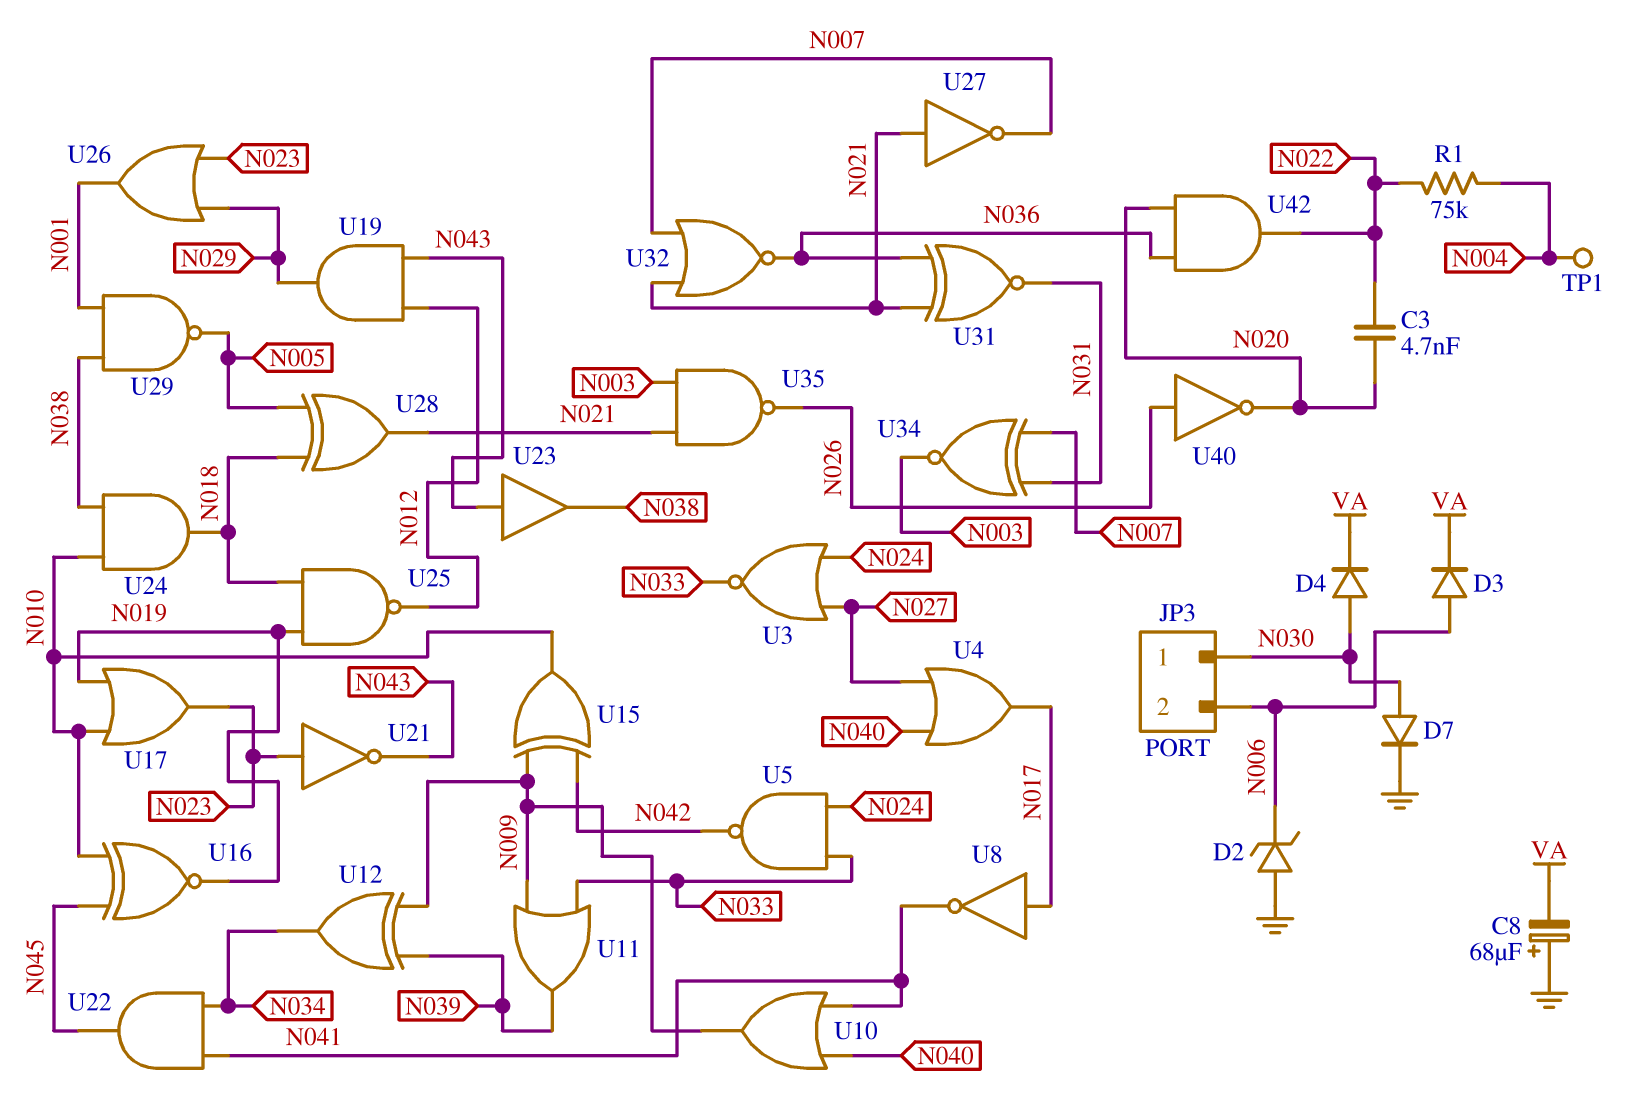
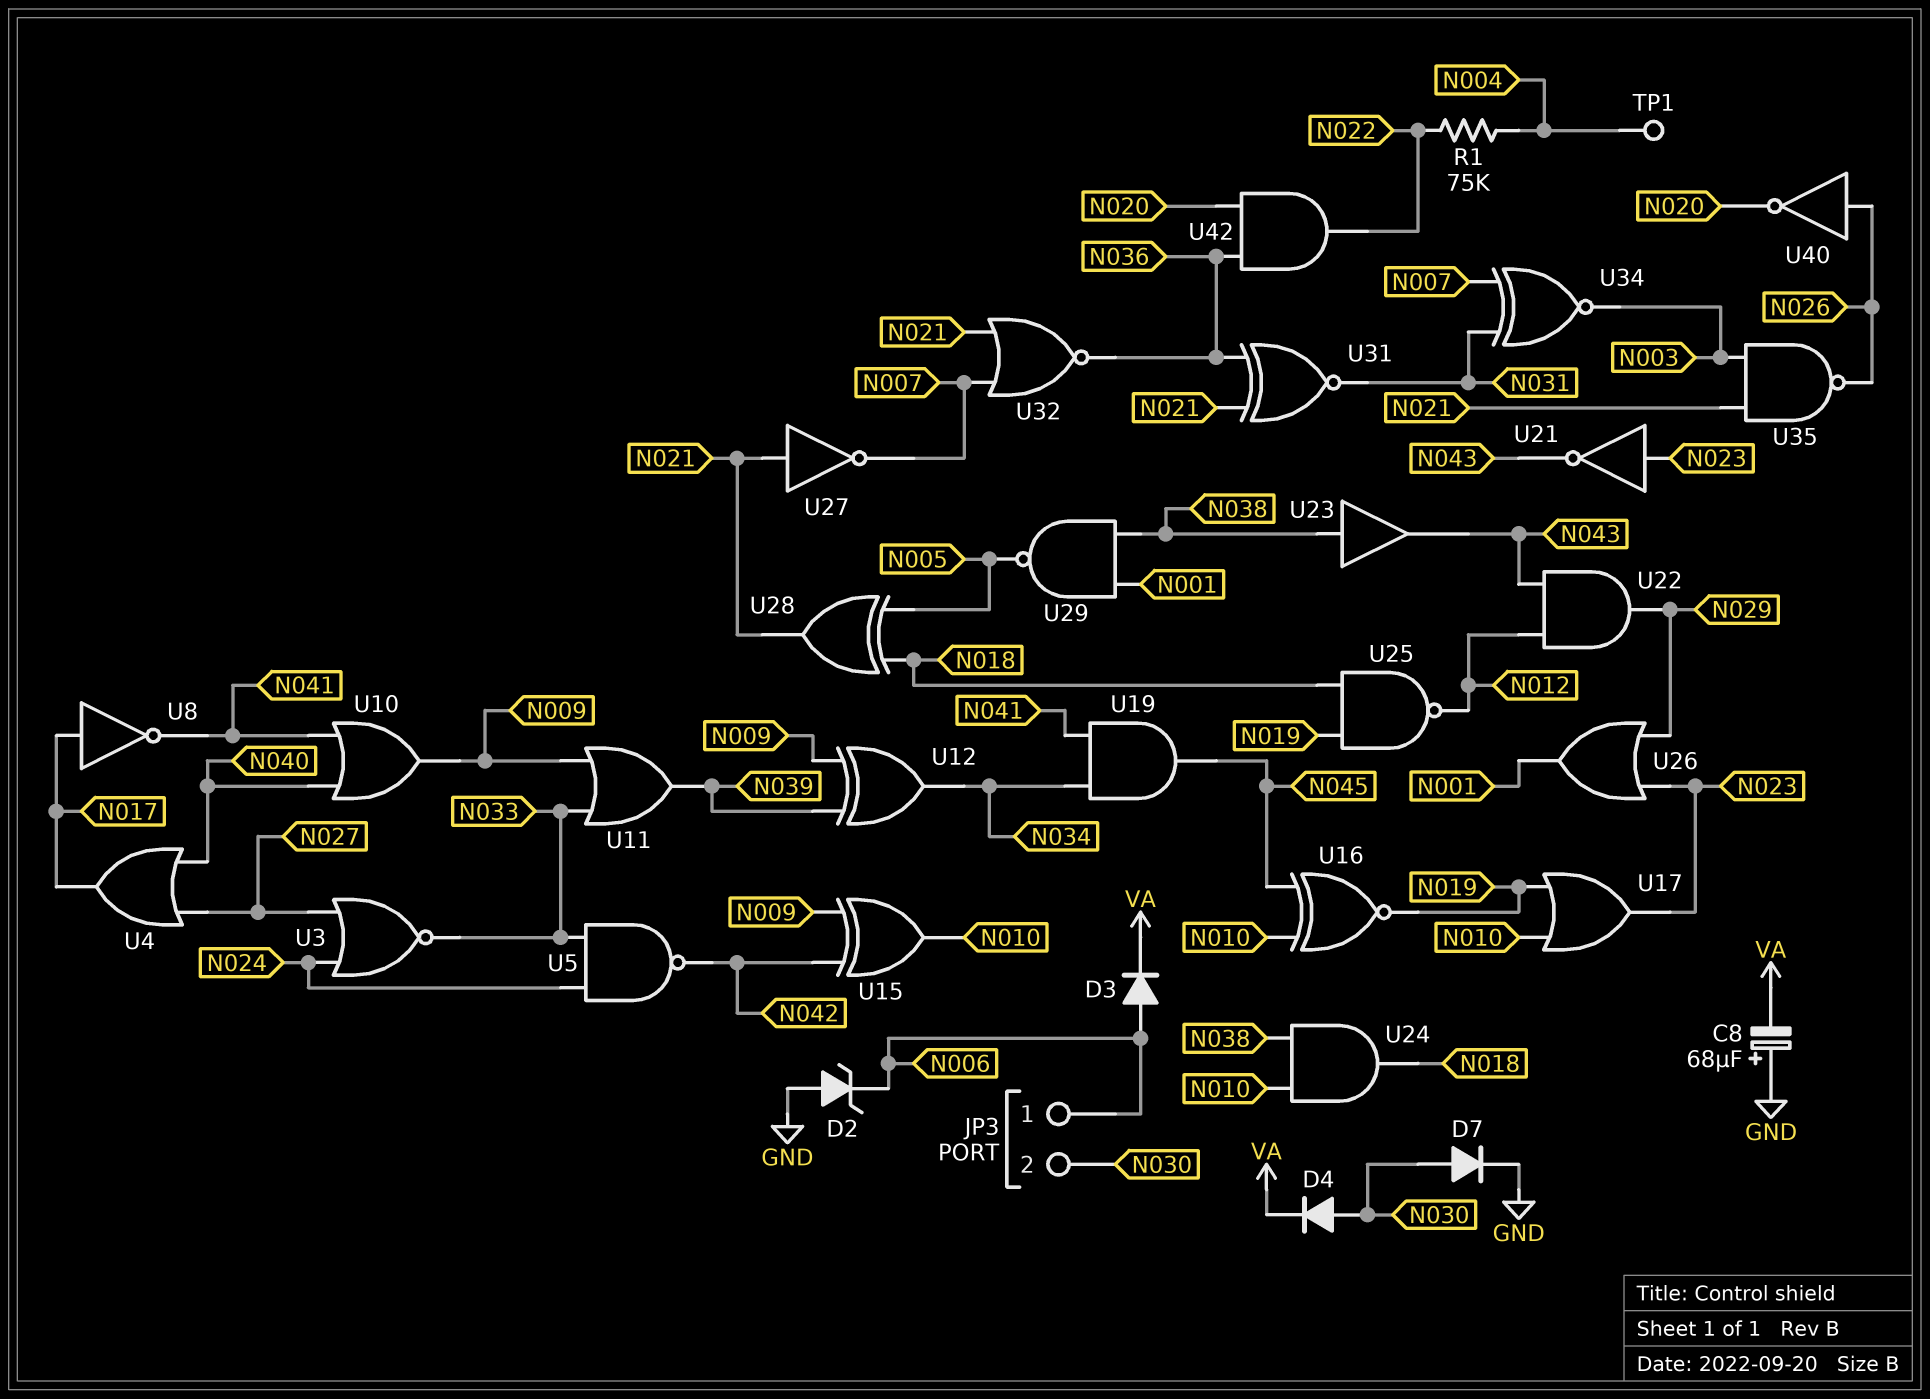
C3: 4.7nF (N020, N022) -> none
JP3 pin 1: N030 -> N006
JP3 pin 2: N006 -> N030
U19: AND (in N012, in N043, out N029) -> AND (in N034, in N041, out N045)
U22: AND (in N034, in N041, out N045) -> AND (in N012, in N043, out N029)
U23: buffer (in N043, out N038) -> buffer (in N038, out N043)

